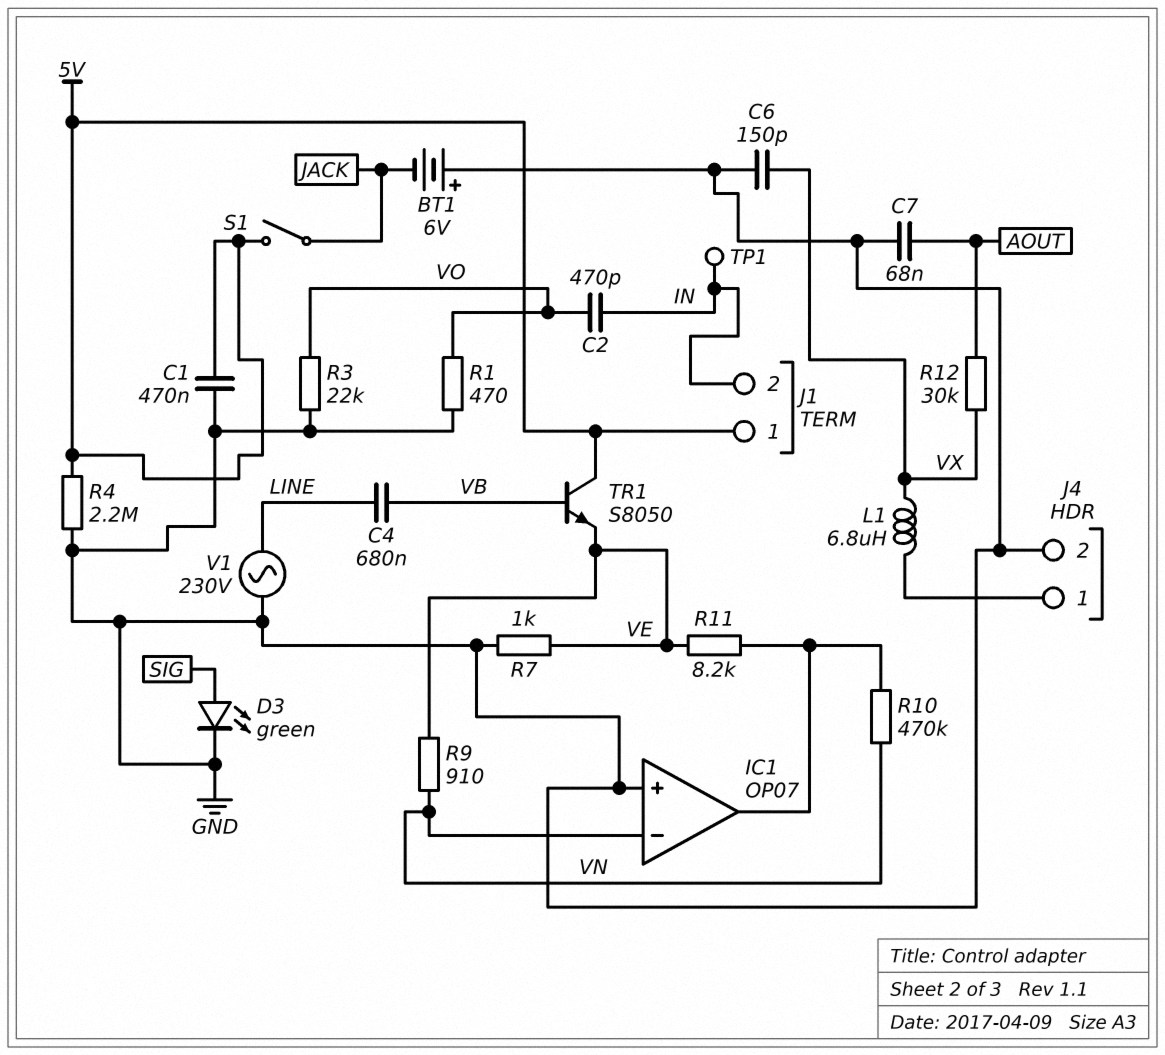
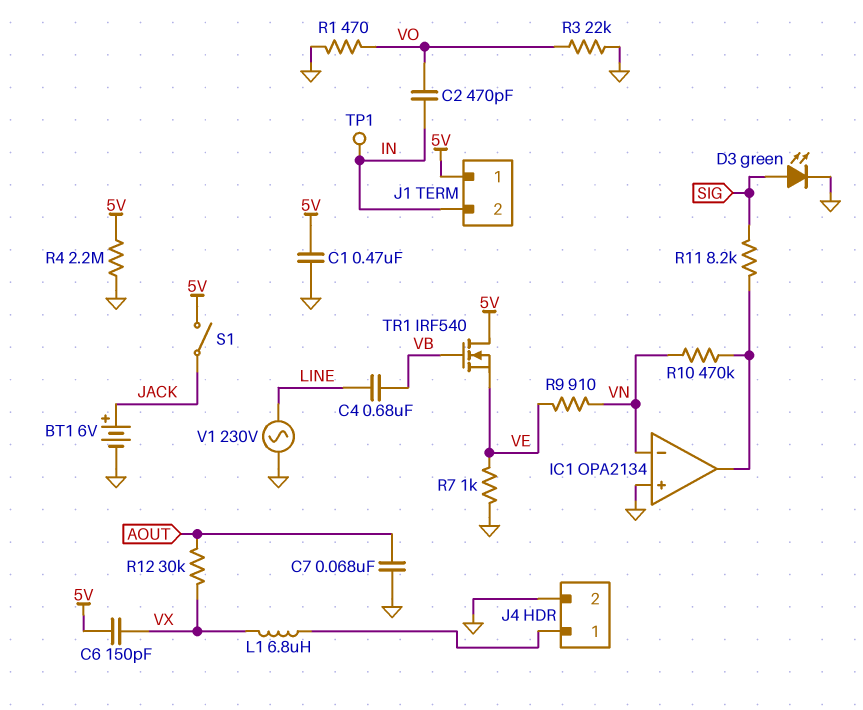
BT1: 6V (plus GND, minus JACK) -> 6V (plus JACK, minus GND)
C6: 150pF (GND, VX) -> 150pF (5V, VX)
IC1: OP07 -> OPA2134
R11: 8.2k (IC1/out, VE) -> 8.2k (IC1/out, SIG)
TR1: NPN S8050 (B VB, C 5V, E VE) -> NMOS IRF540 (G VB, D 5V, S VE)

